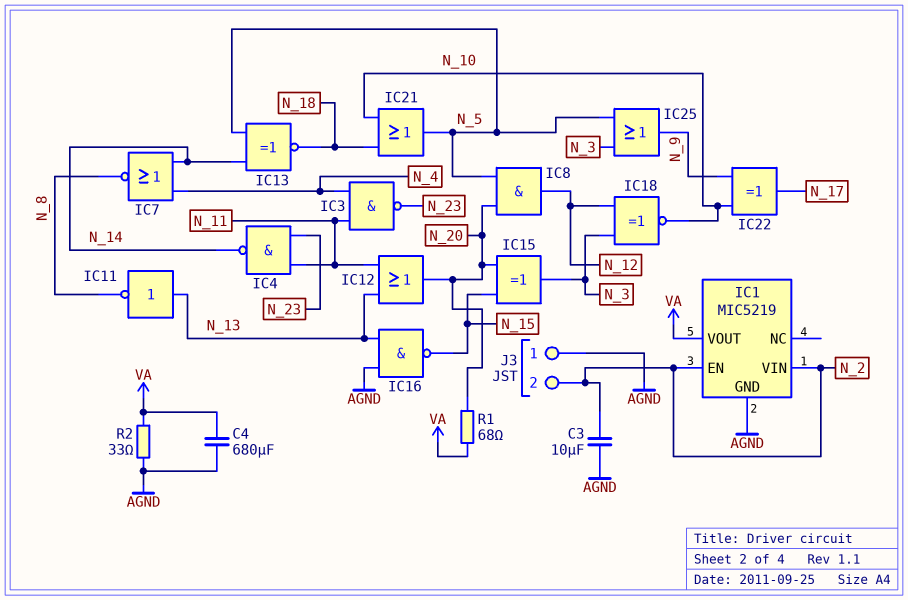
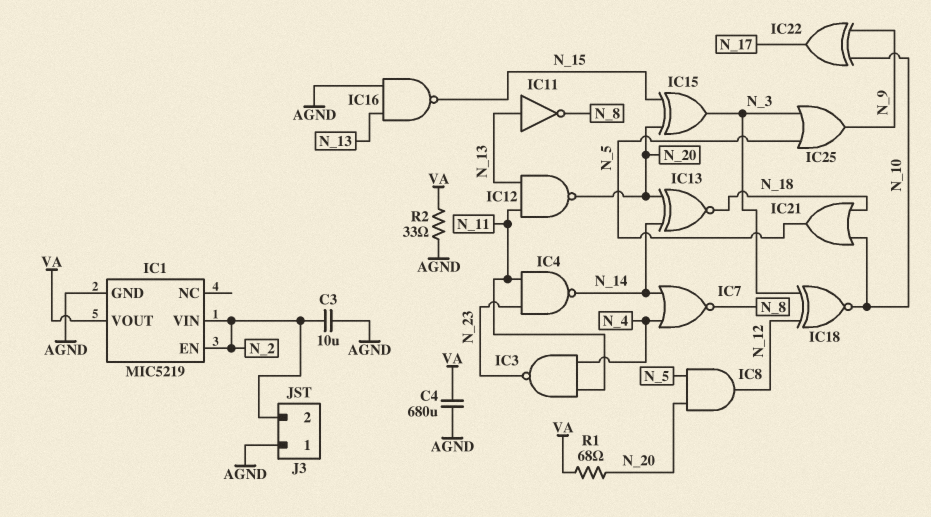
IC12: OR (in N_11, in N_13, out N_20) -> NAND (in N_11, in N_13, out N_20)
IC13: XNOR (in N_5, in N_14, out N_18) -> XNOR (in N_14, in N_20, out N_18)

